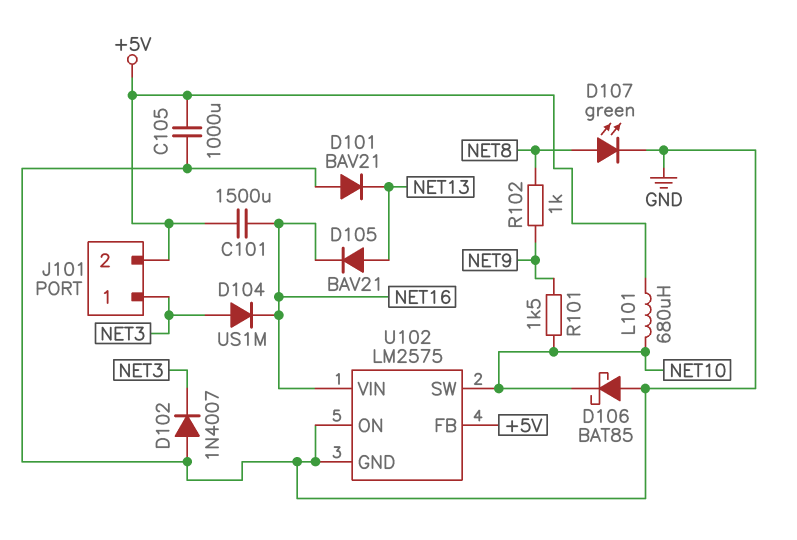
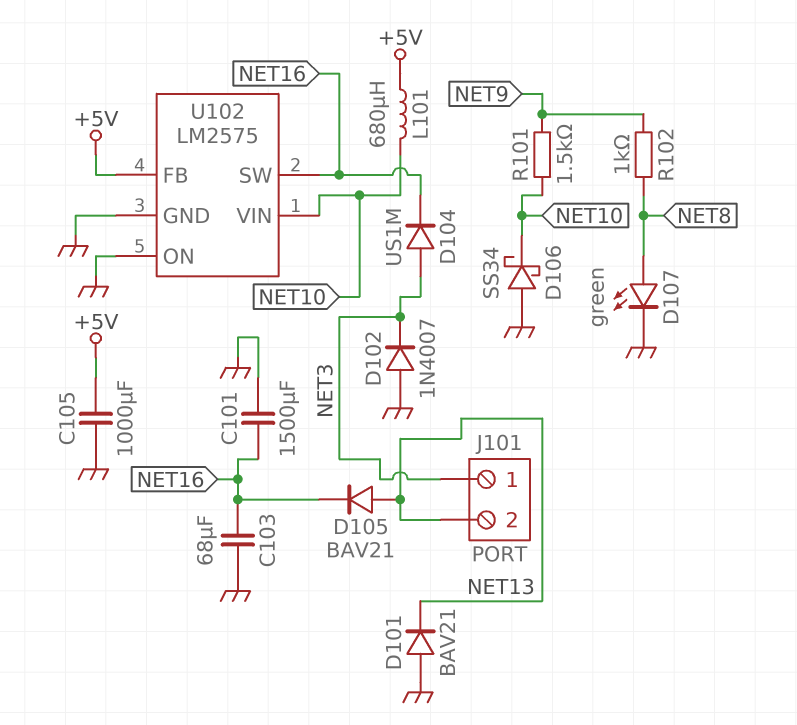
C101: 1500uF (+5V, NET16) -> 1500uF (GND, NET16)
C103: none -> 68uF (GND, NET16)
D106: schottky BAT85 (A GND, K NET10) -> schottky SS34 (A GND, K NET10)
J101 pin 2: +5V -> NET13
U102 pin SW: NET10 -> NET16
U102 pin VIN: NET16 -> NET10

